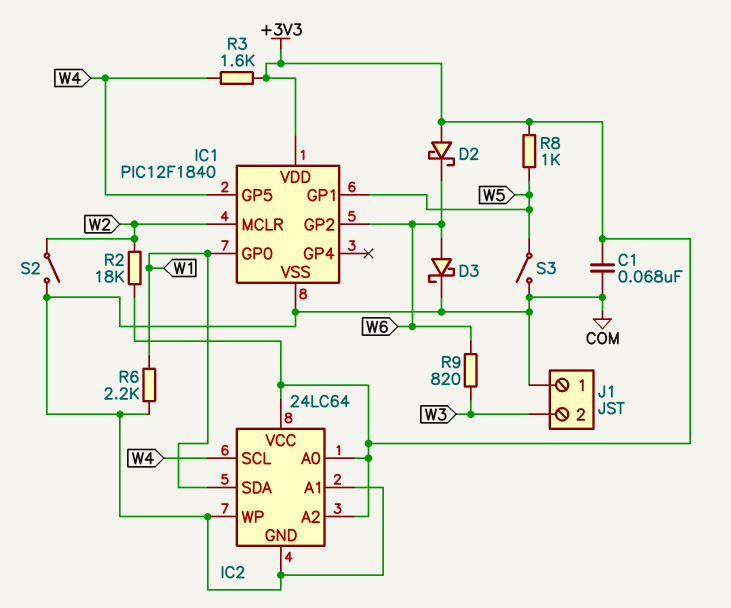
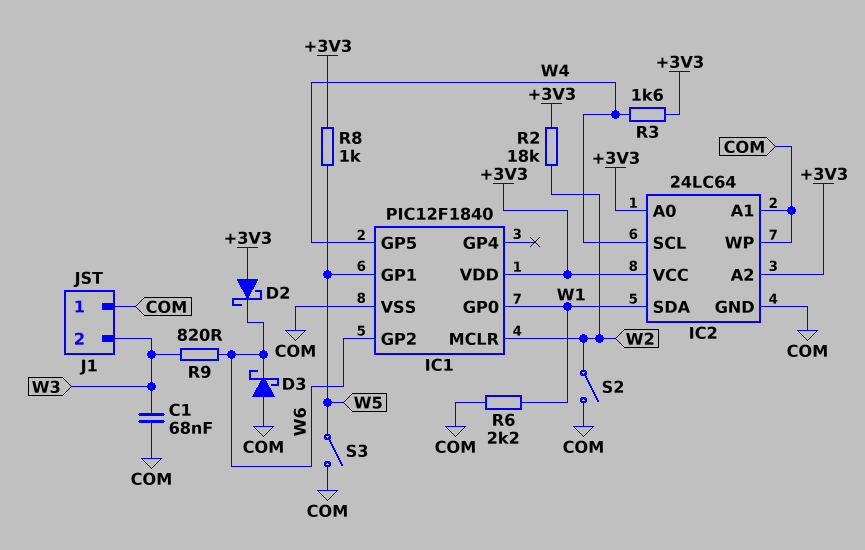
C1: 68nF (+3V3, COM) -> 68nF (COM, W3)
D3: schottky (A W6, K COM) -> schottky (A COM, K W6)

